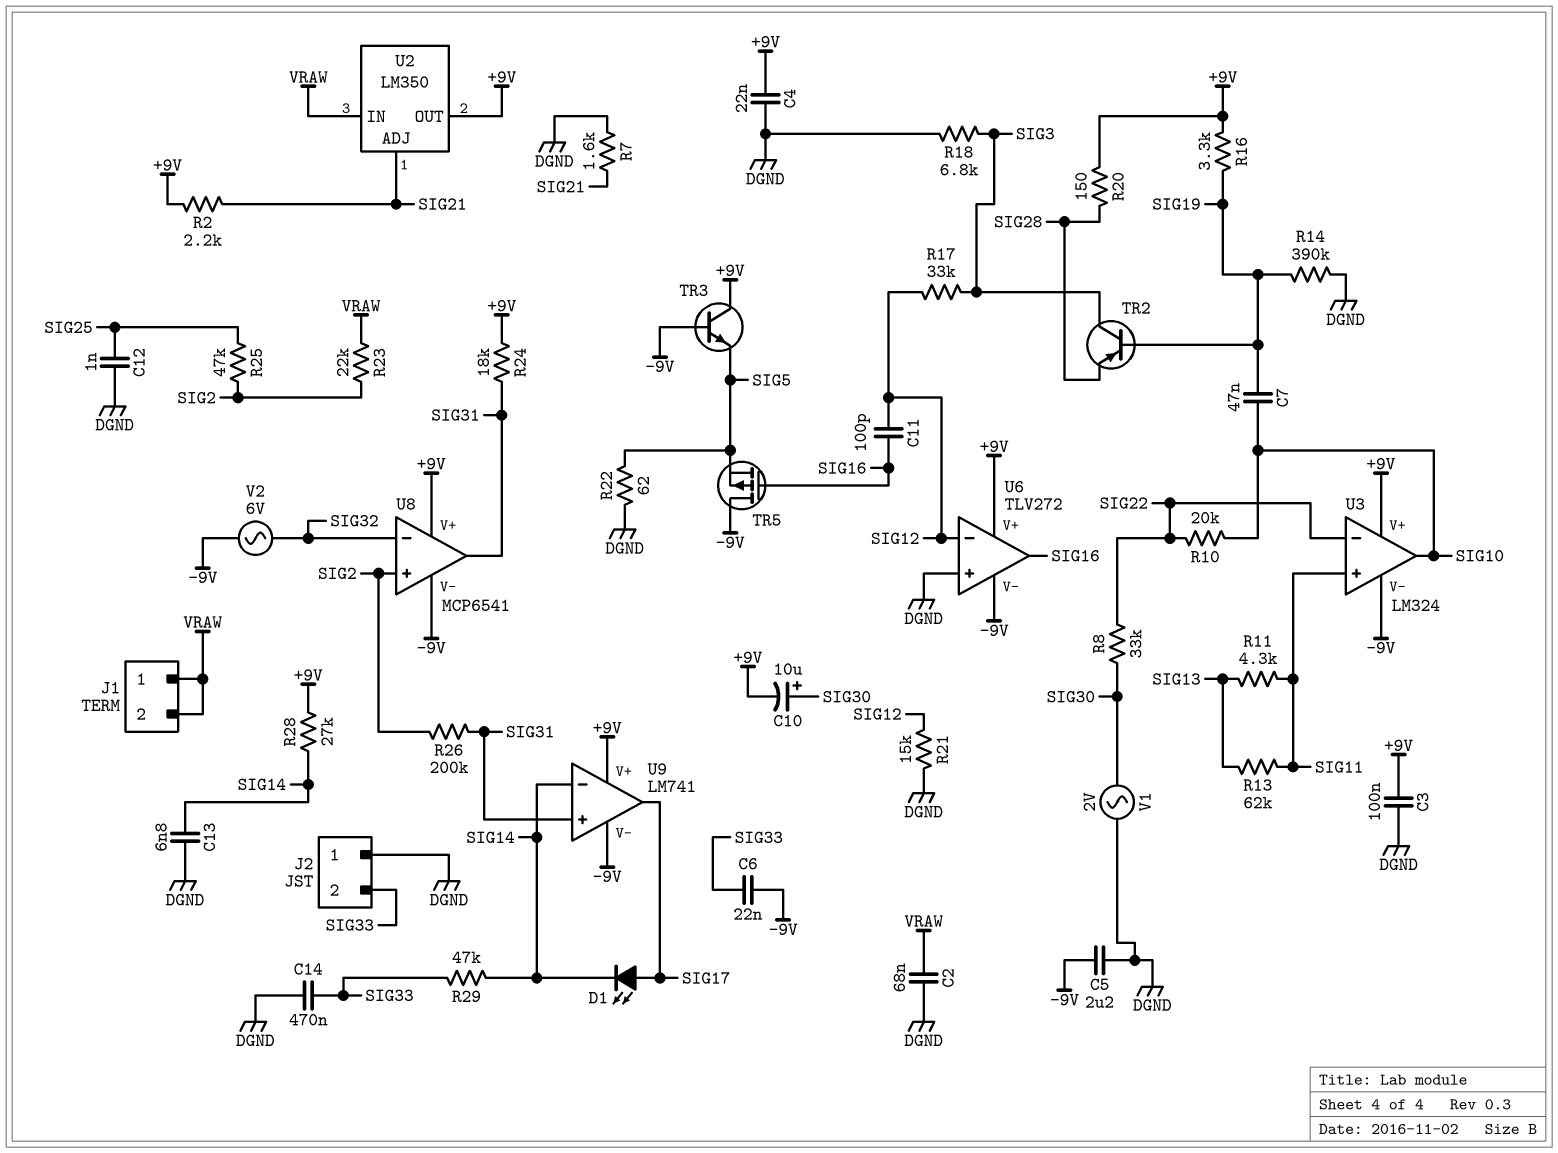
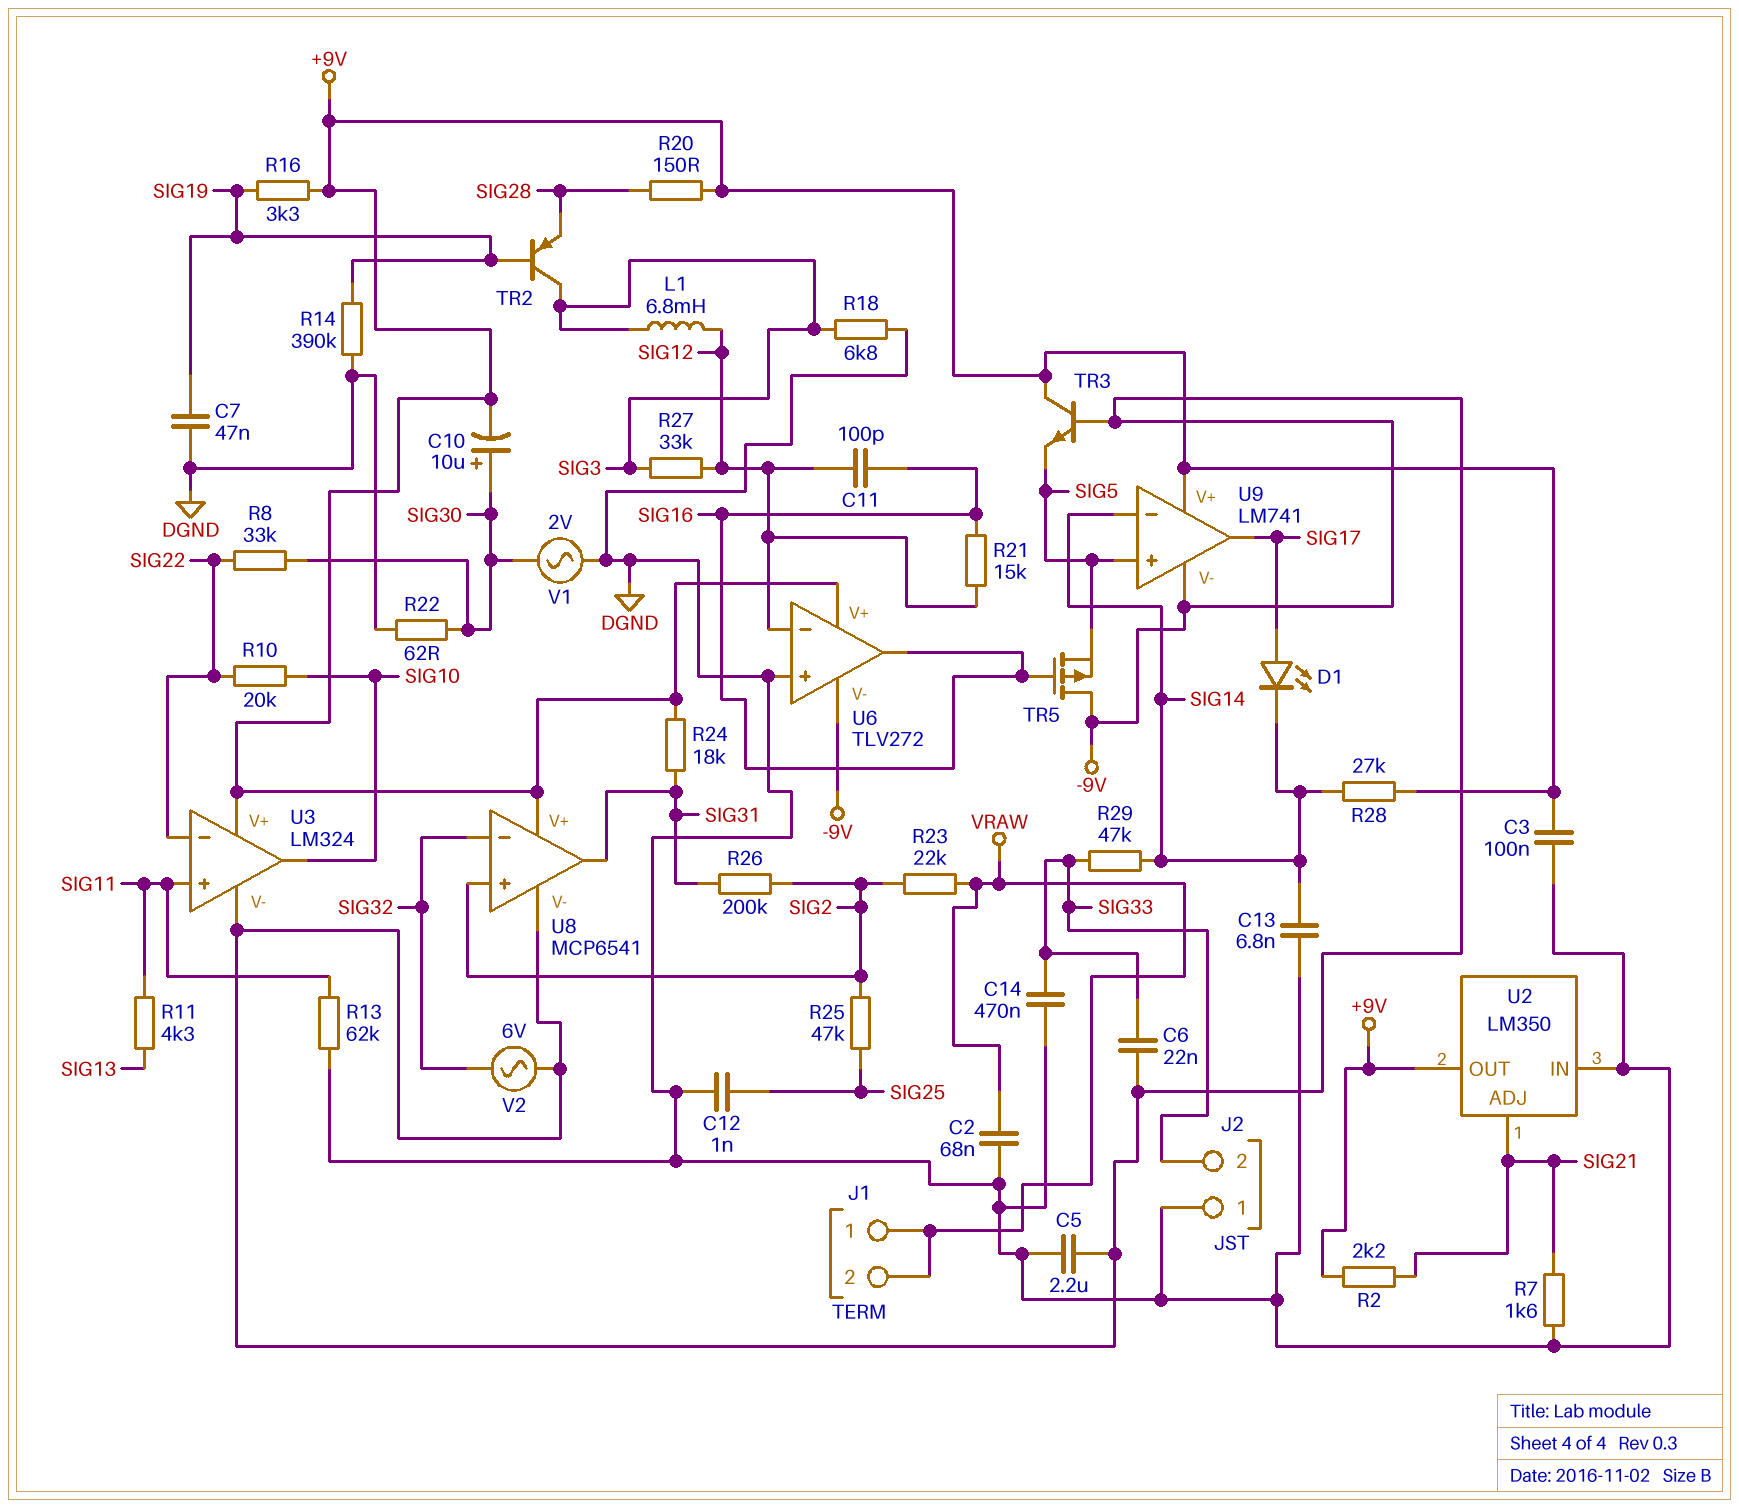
C4: 22nF (+9V, DGND) -> none
C7: 47nF (SIG10, SIG19) -> 47nF (DGND, SIG19)
L1: none -> 6.8mH (SIG3, SIG12)
R13: 62k (SIG11, SIG13) -> 62k (DGND, SIG11)
R17: 33k (SIG3, SIG12) -> none
R21: 15k (DGND, SIG12) -> 15k (SIG12, SIG16)
R22: 62 (DGND, SIG5) -> 62 (DGND, SIG30)
R27: none -> 33k (SIG3, SIG12)
U2 pin IN: VRAW -> DGND
U9 pin in+: SIG31 -> SIG5

